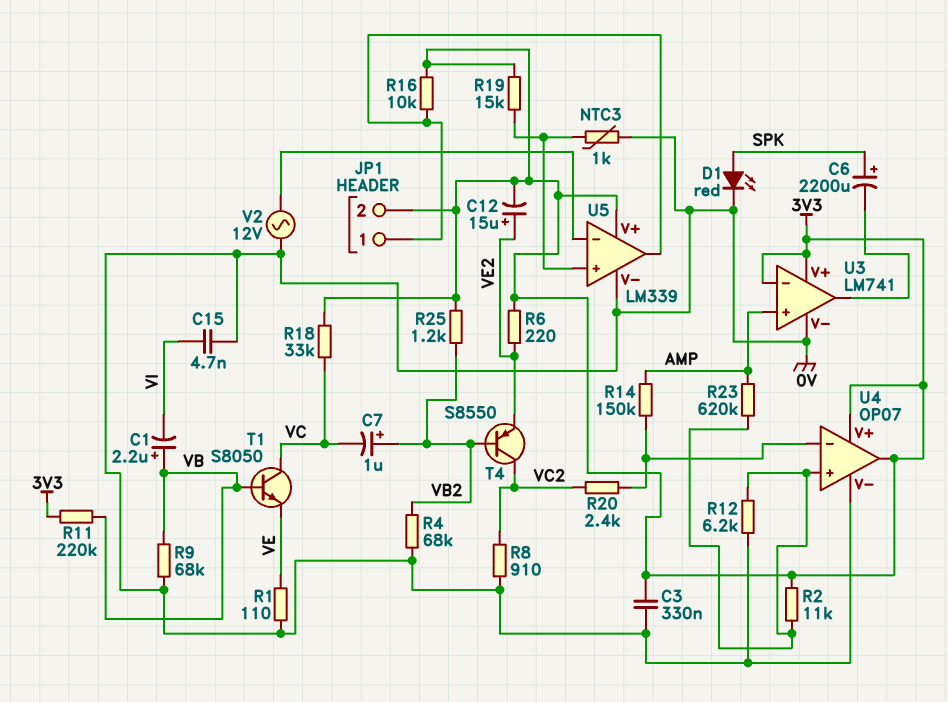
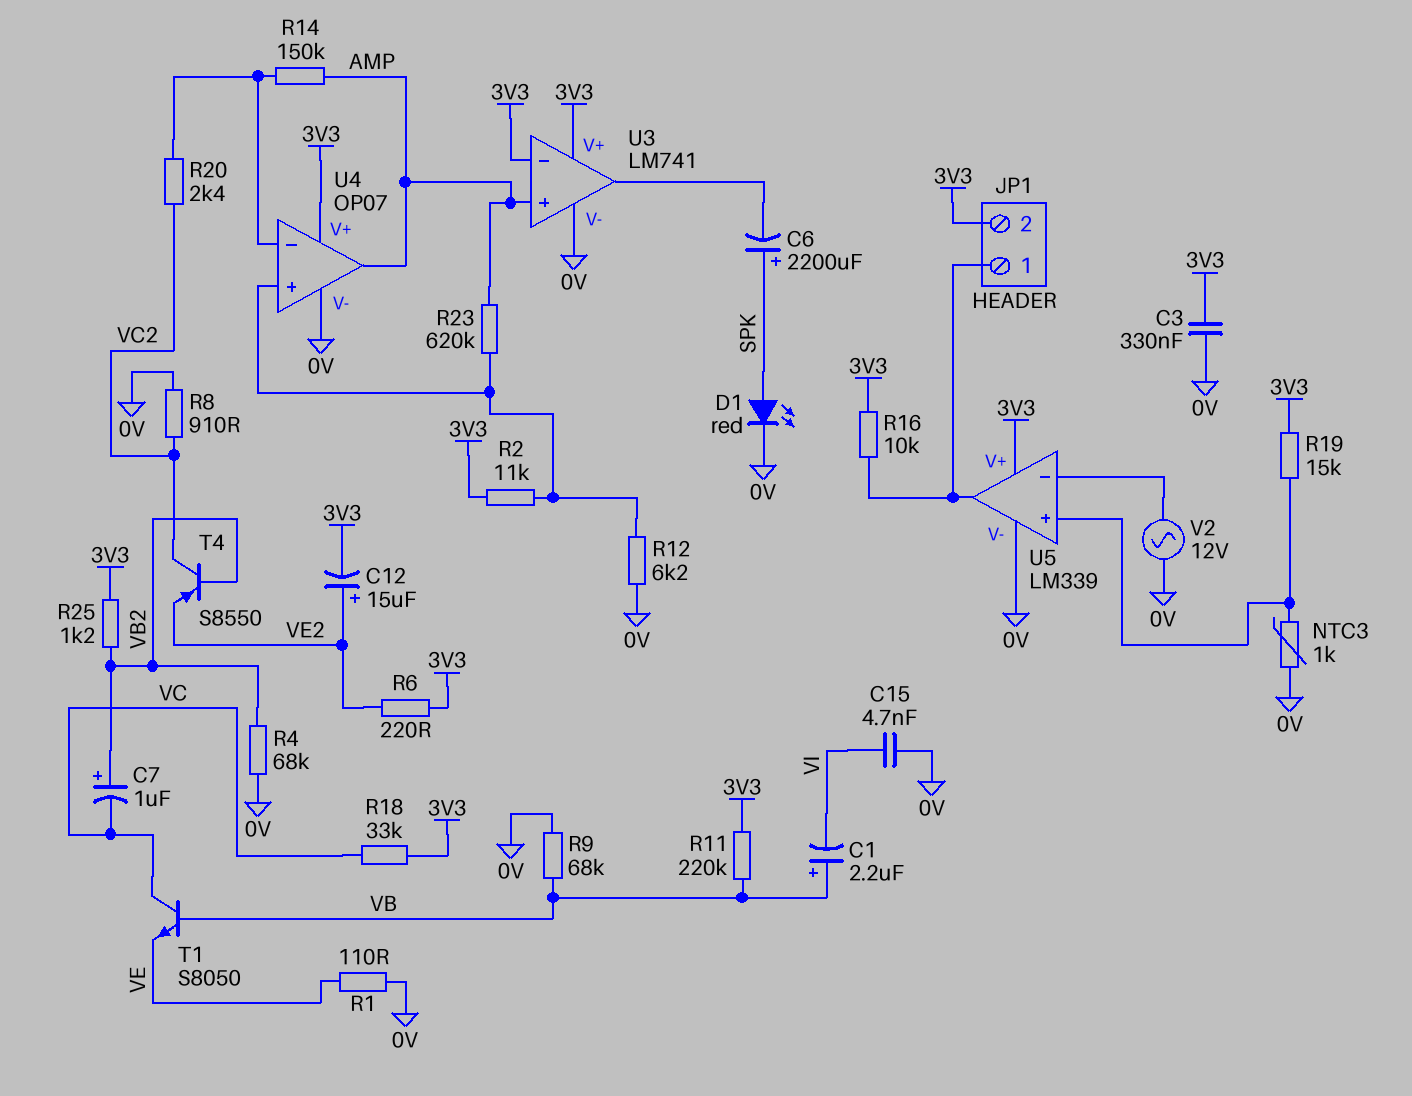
U4 pin out: 3V3 -> AMP

